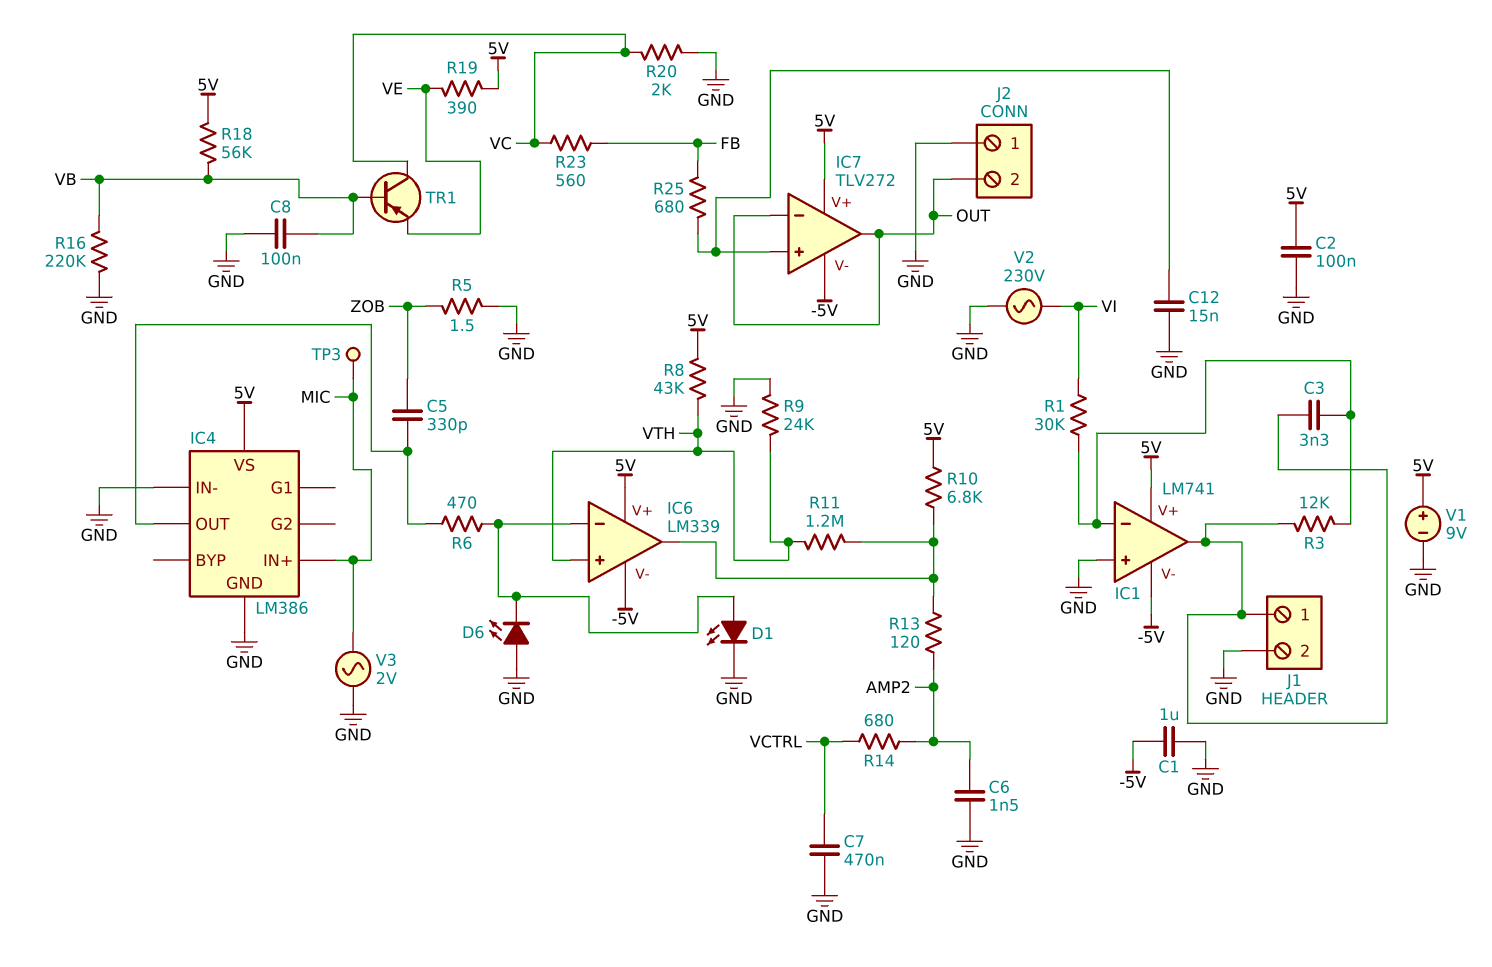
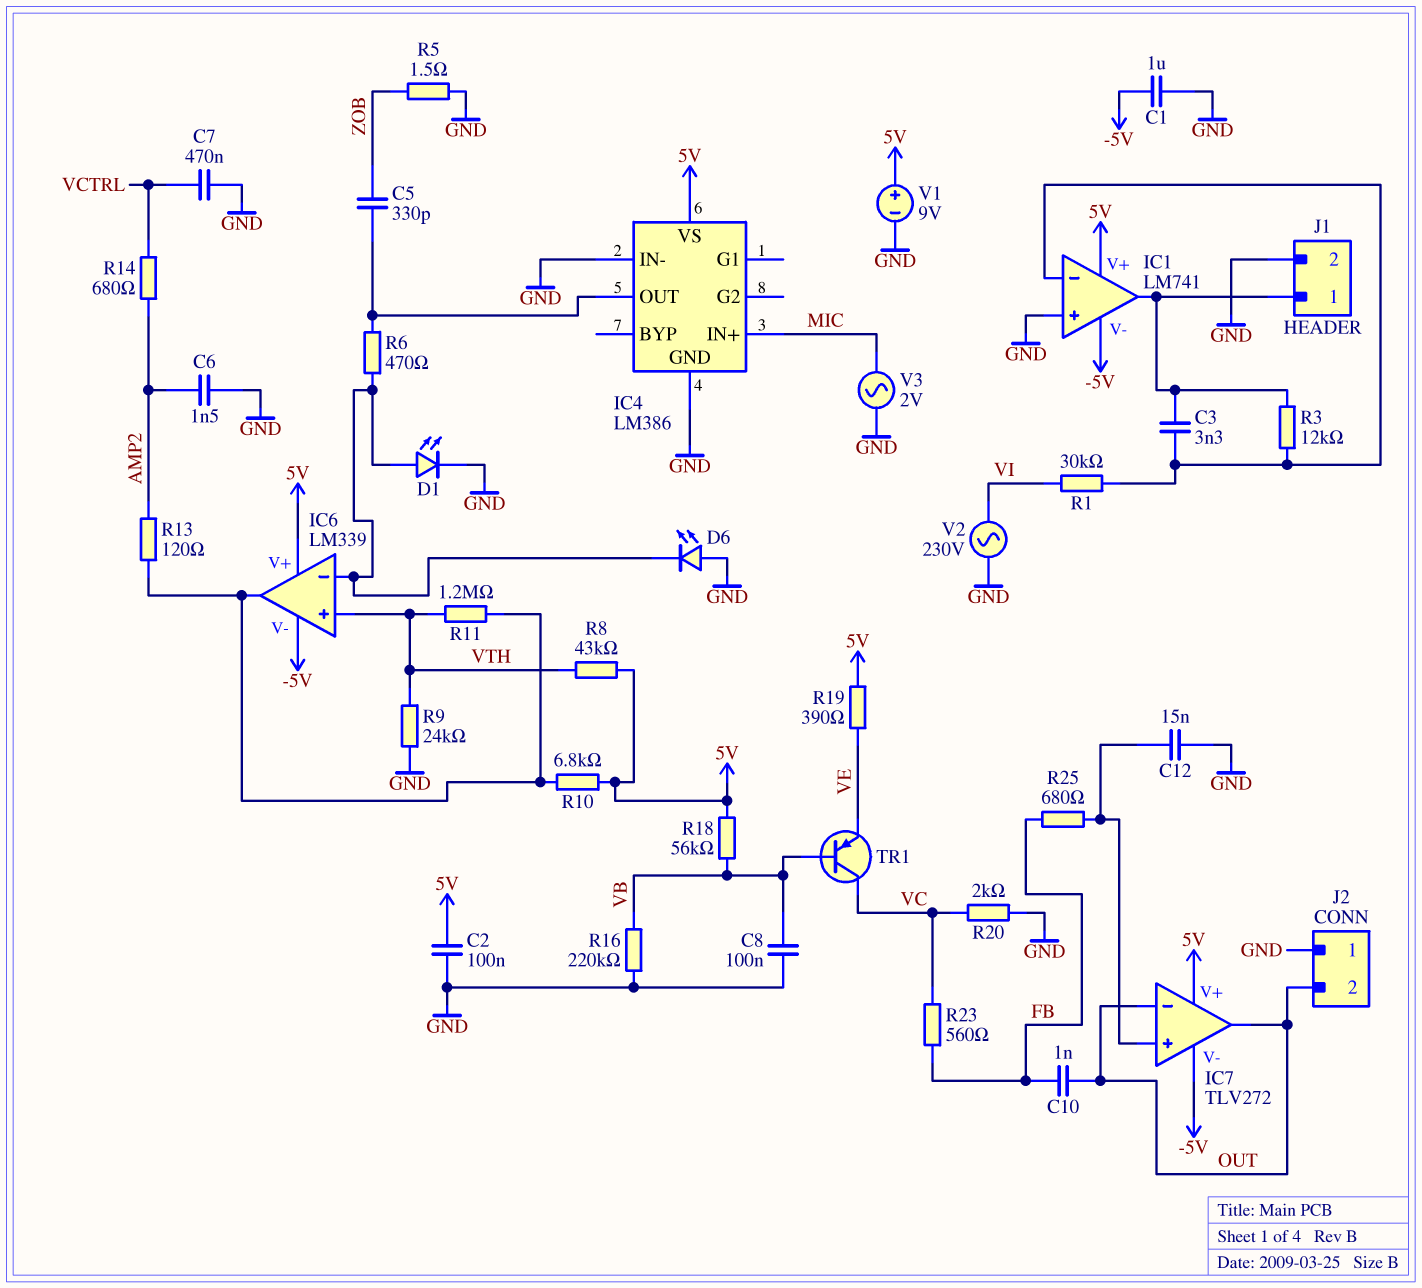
C10: none -> 1nF (FB, OUT)
TP3: test point (MIC) -> none

